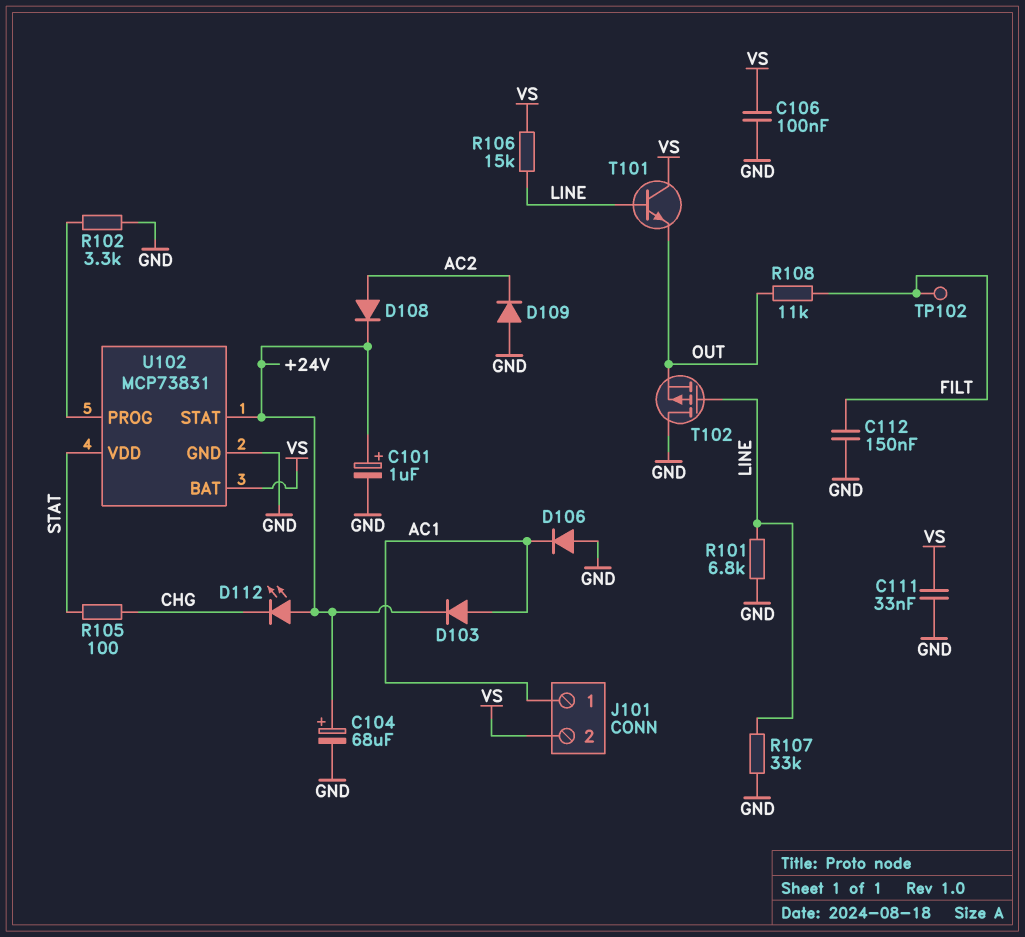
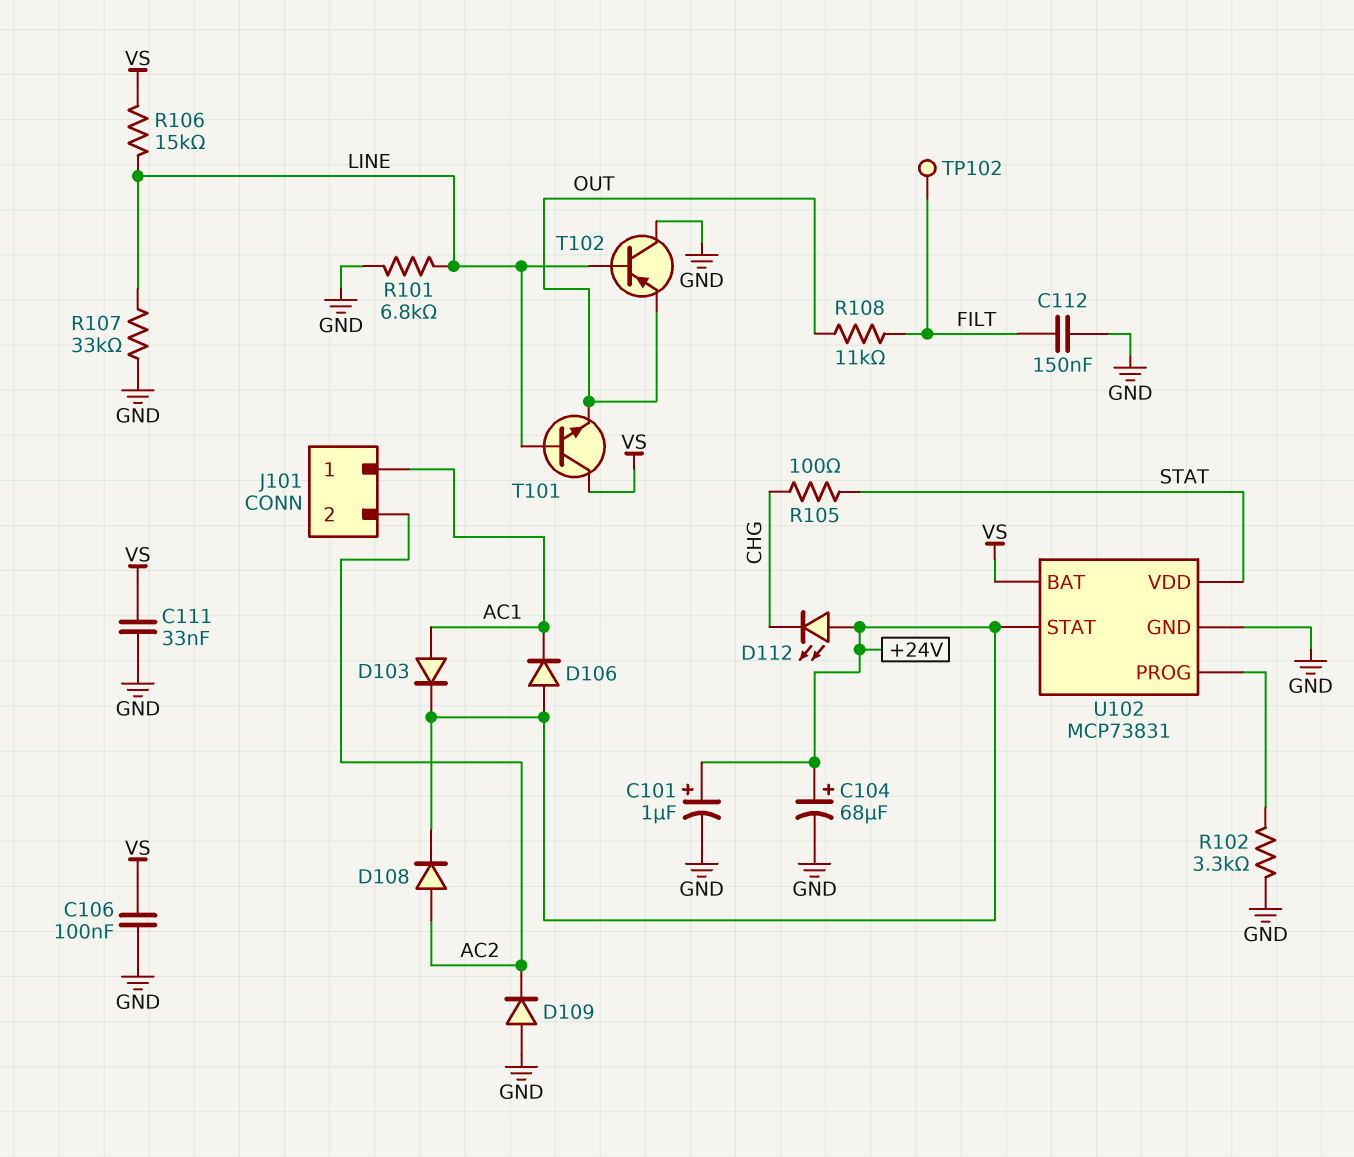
D106: diode (A GND, K AC1) -> diode (A +24V, K AC1)
J101 pin 2: VS -> AC2
T102: PMOS (G LINE, D GND, S OUT) -> PNP (B LINE, C GND, E OUT)

